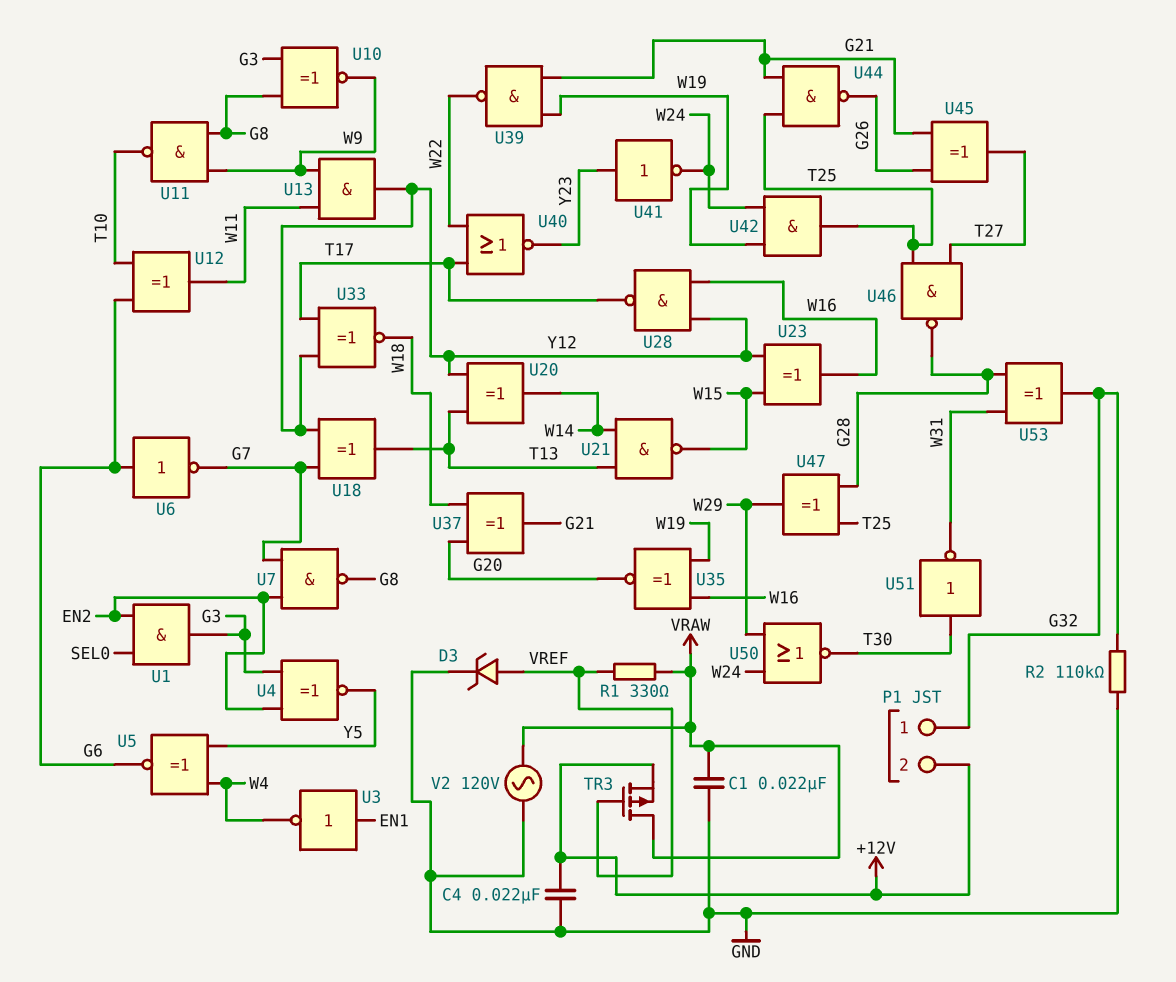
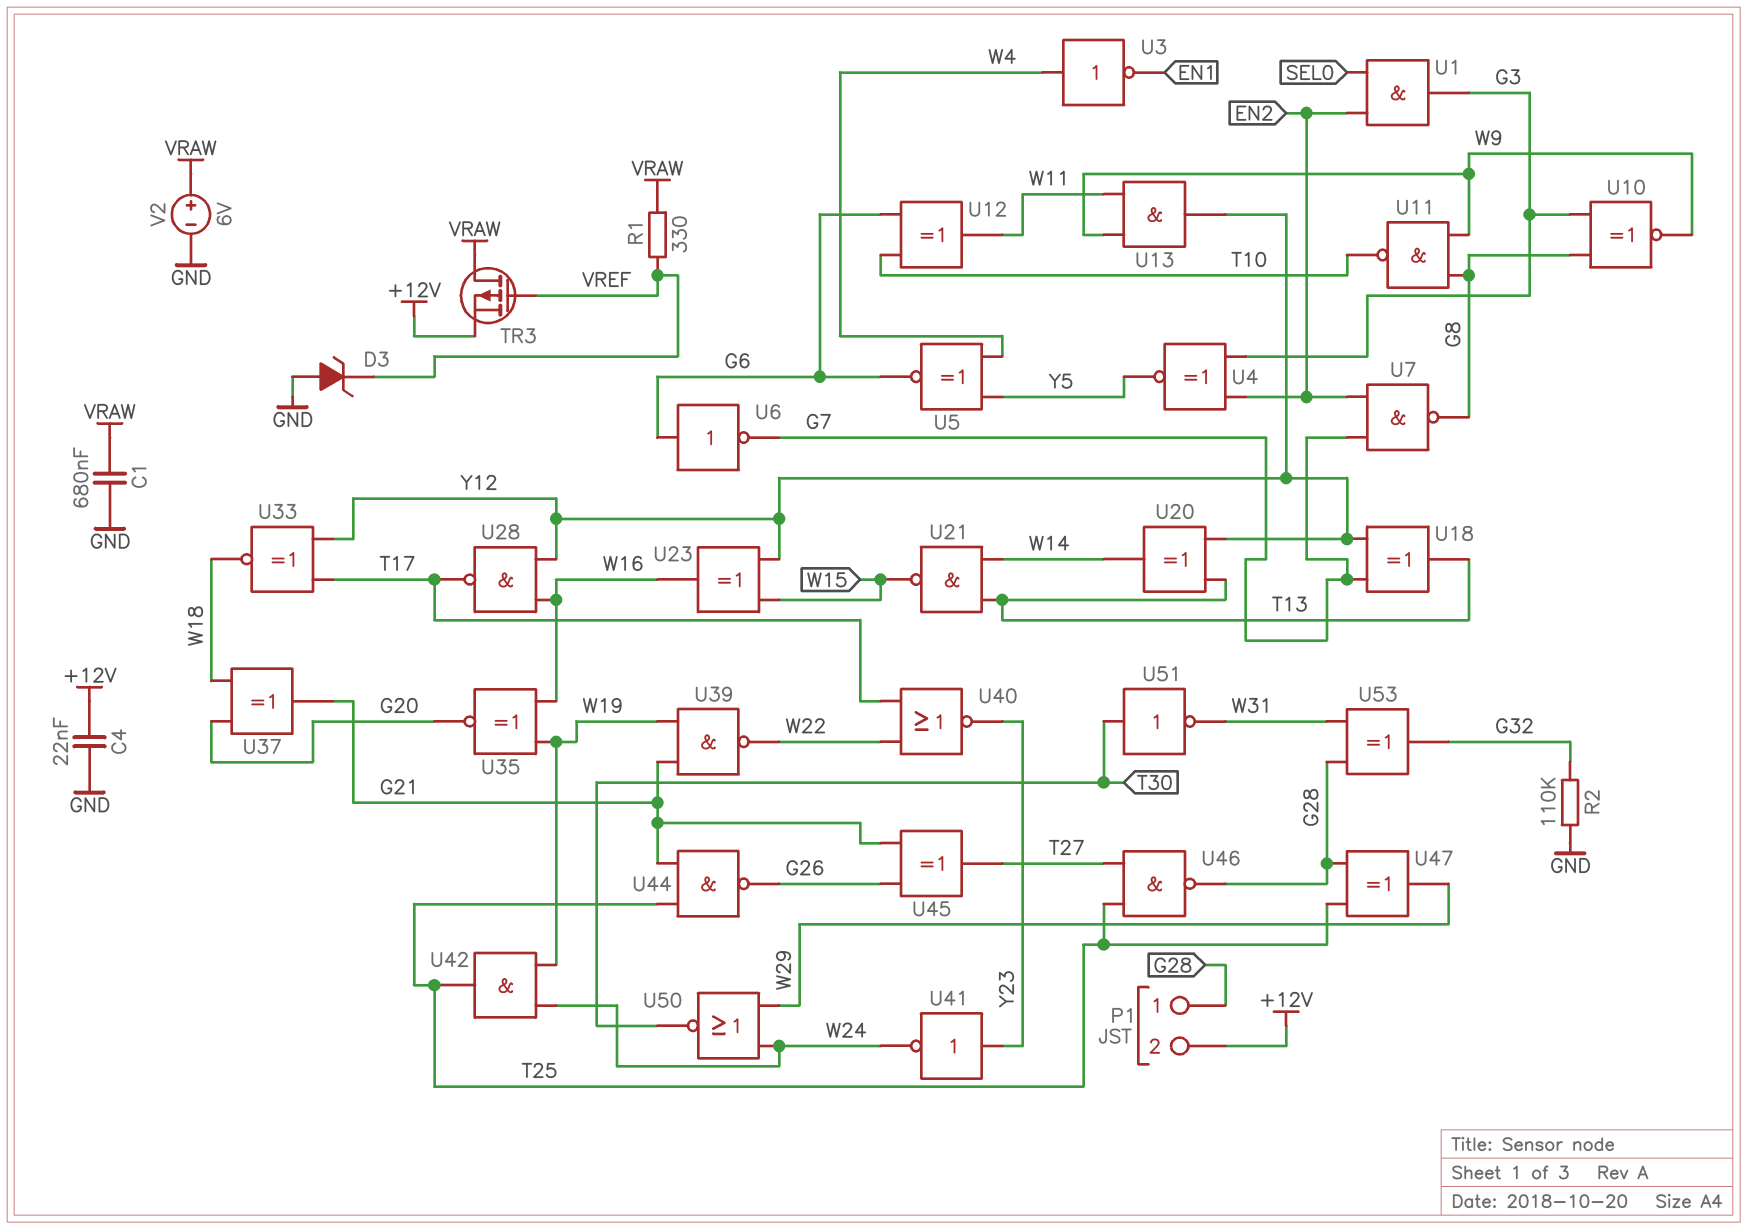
C1: 22nF (GND, VRAW) -> 680nF (GND, VRAW)
D3: zener (A VREF, K GND) -> zener (A GND, K VREF)
P1 pin 1: G32 -> G28
U3: NOT (in EN1, out W4) -> NOT (in W4, out EN1)
V2: AC 120V (GND, VRAW) -> 6V (plus VRAW, minus GND)

